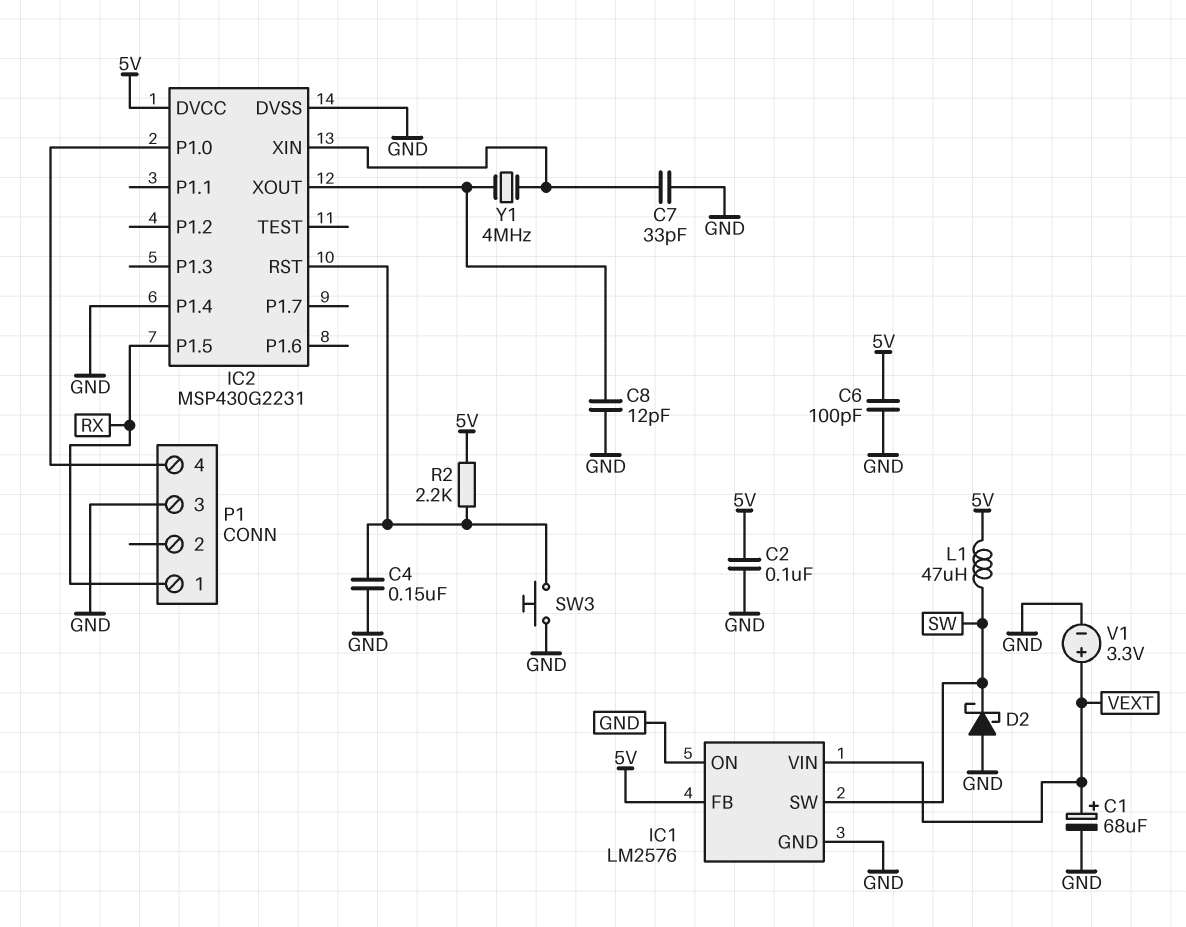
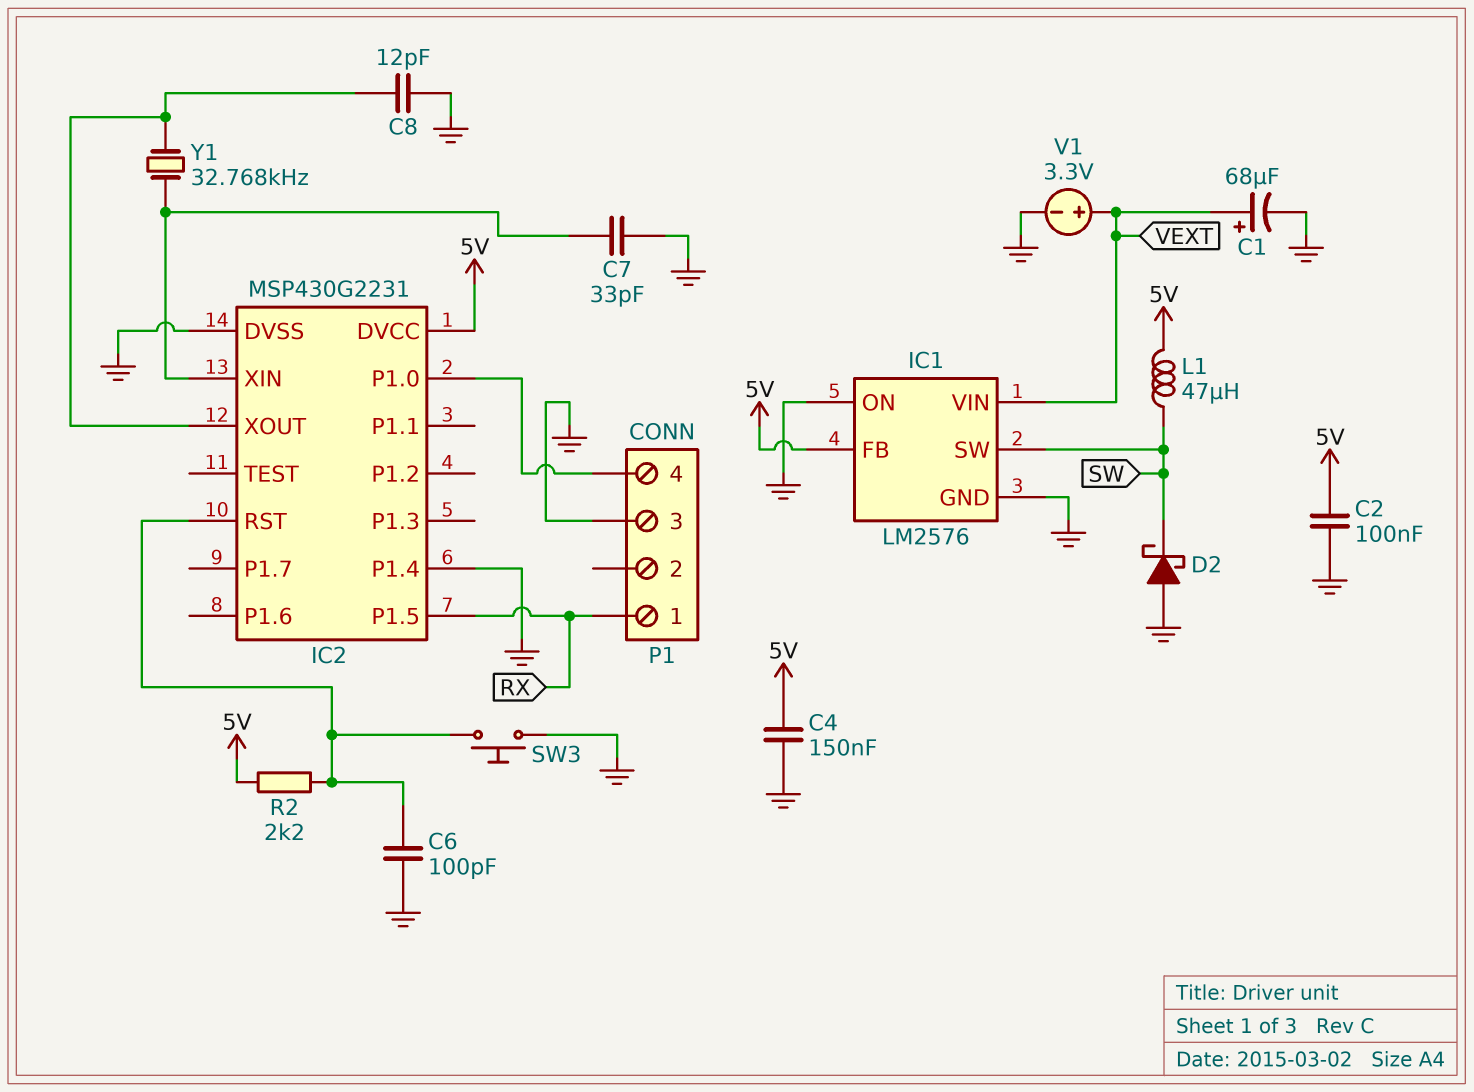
C4: 150nF (GND, IC2/RST) -> 150nF (5V, GND)
C6: 100pF (5V, GND) -> 100pF (GND, IC2/RST)
Y1: 4MHz (IC2/XIN, IC2/XOUT) -> 32.768kHz (IC2/XIN, IC2/XOUT)

